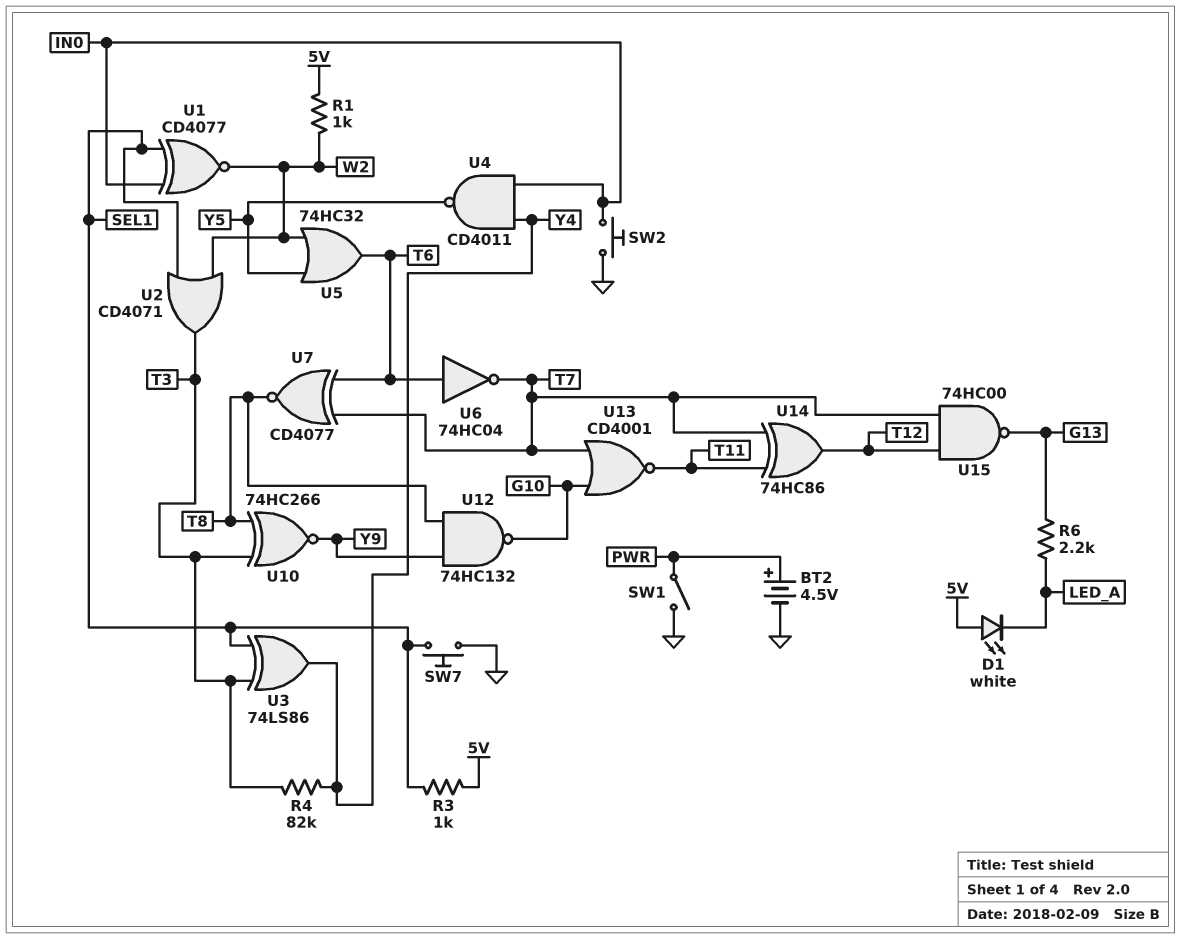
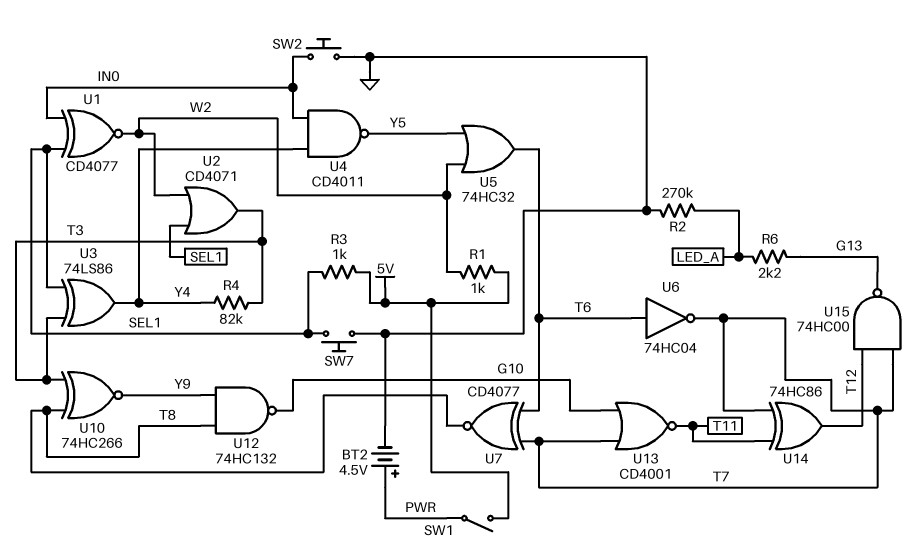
D1: LED white (A 5V, K LED_A) -> none
R2: none -> 270k (GND, LED_A)
SW1: switch (GND, PWR) -> switch (5V, PWR)

